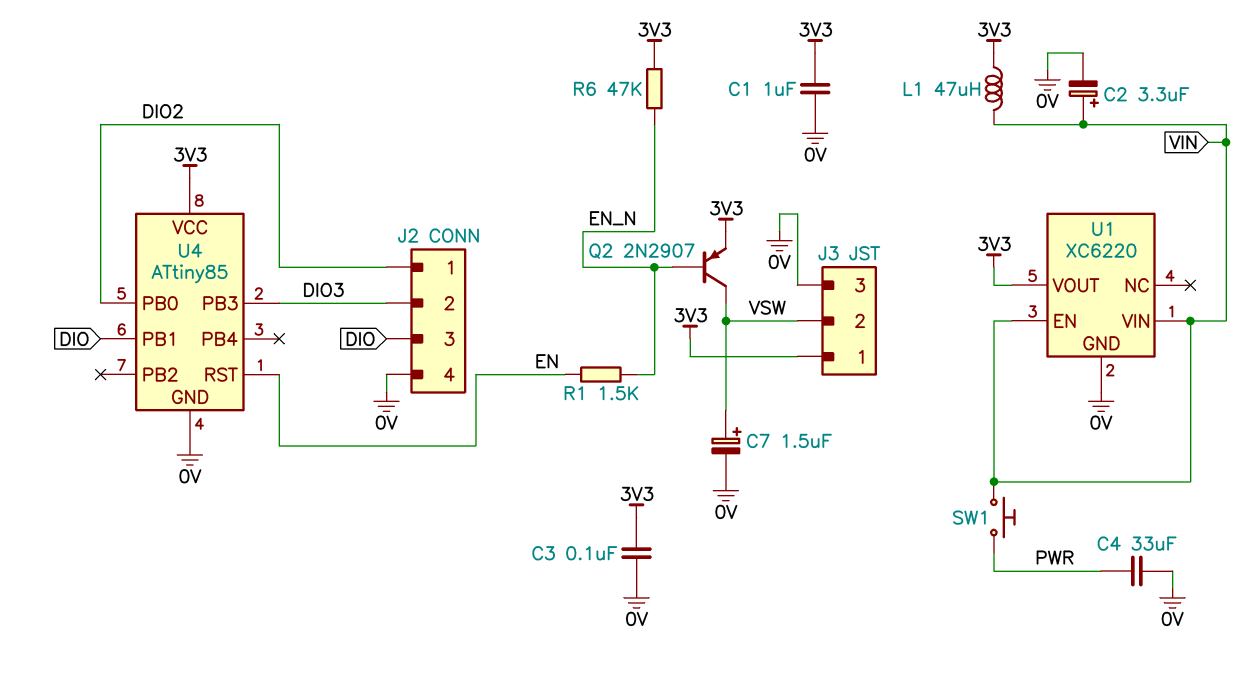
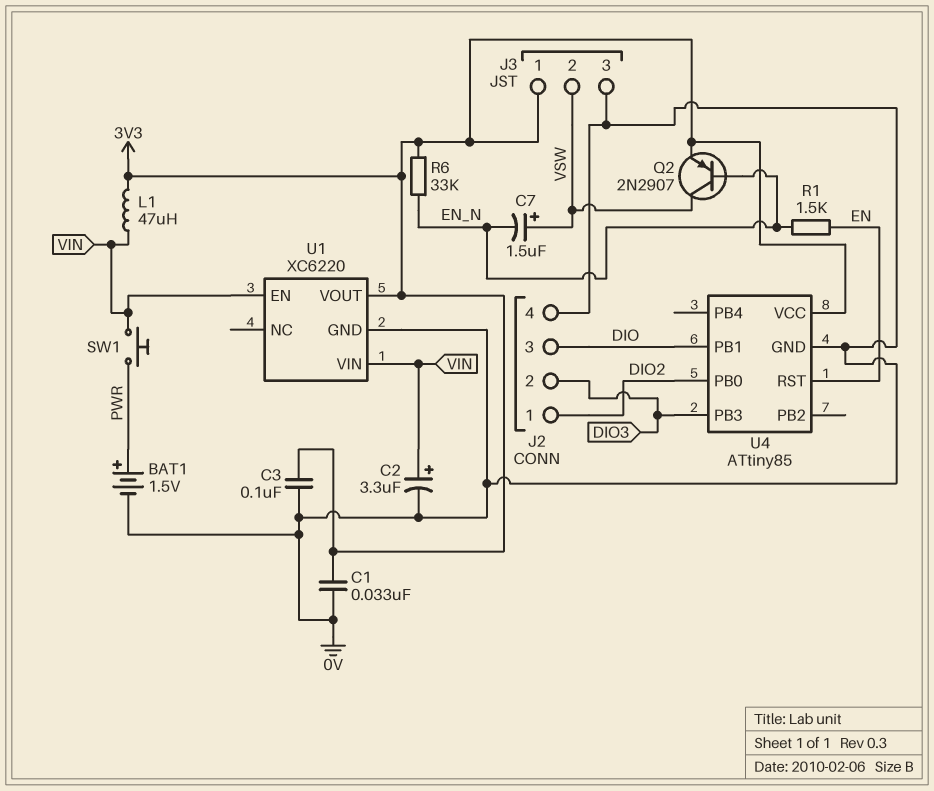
BAT1: none -> 1.5V (plus PWR, minus 0V)
C1: 1uF (0V, 3V3) -> 33nF (0V, 3V3)
C4: 33uF (0V, PWR) -> none
C7: 1.5uF (plus VSW, minus 0V) -> 1.5uF (plus VSW, minus EN_N)
R6: 47k (3V3, EN_N) -> 33k (3V3, EN_N)

